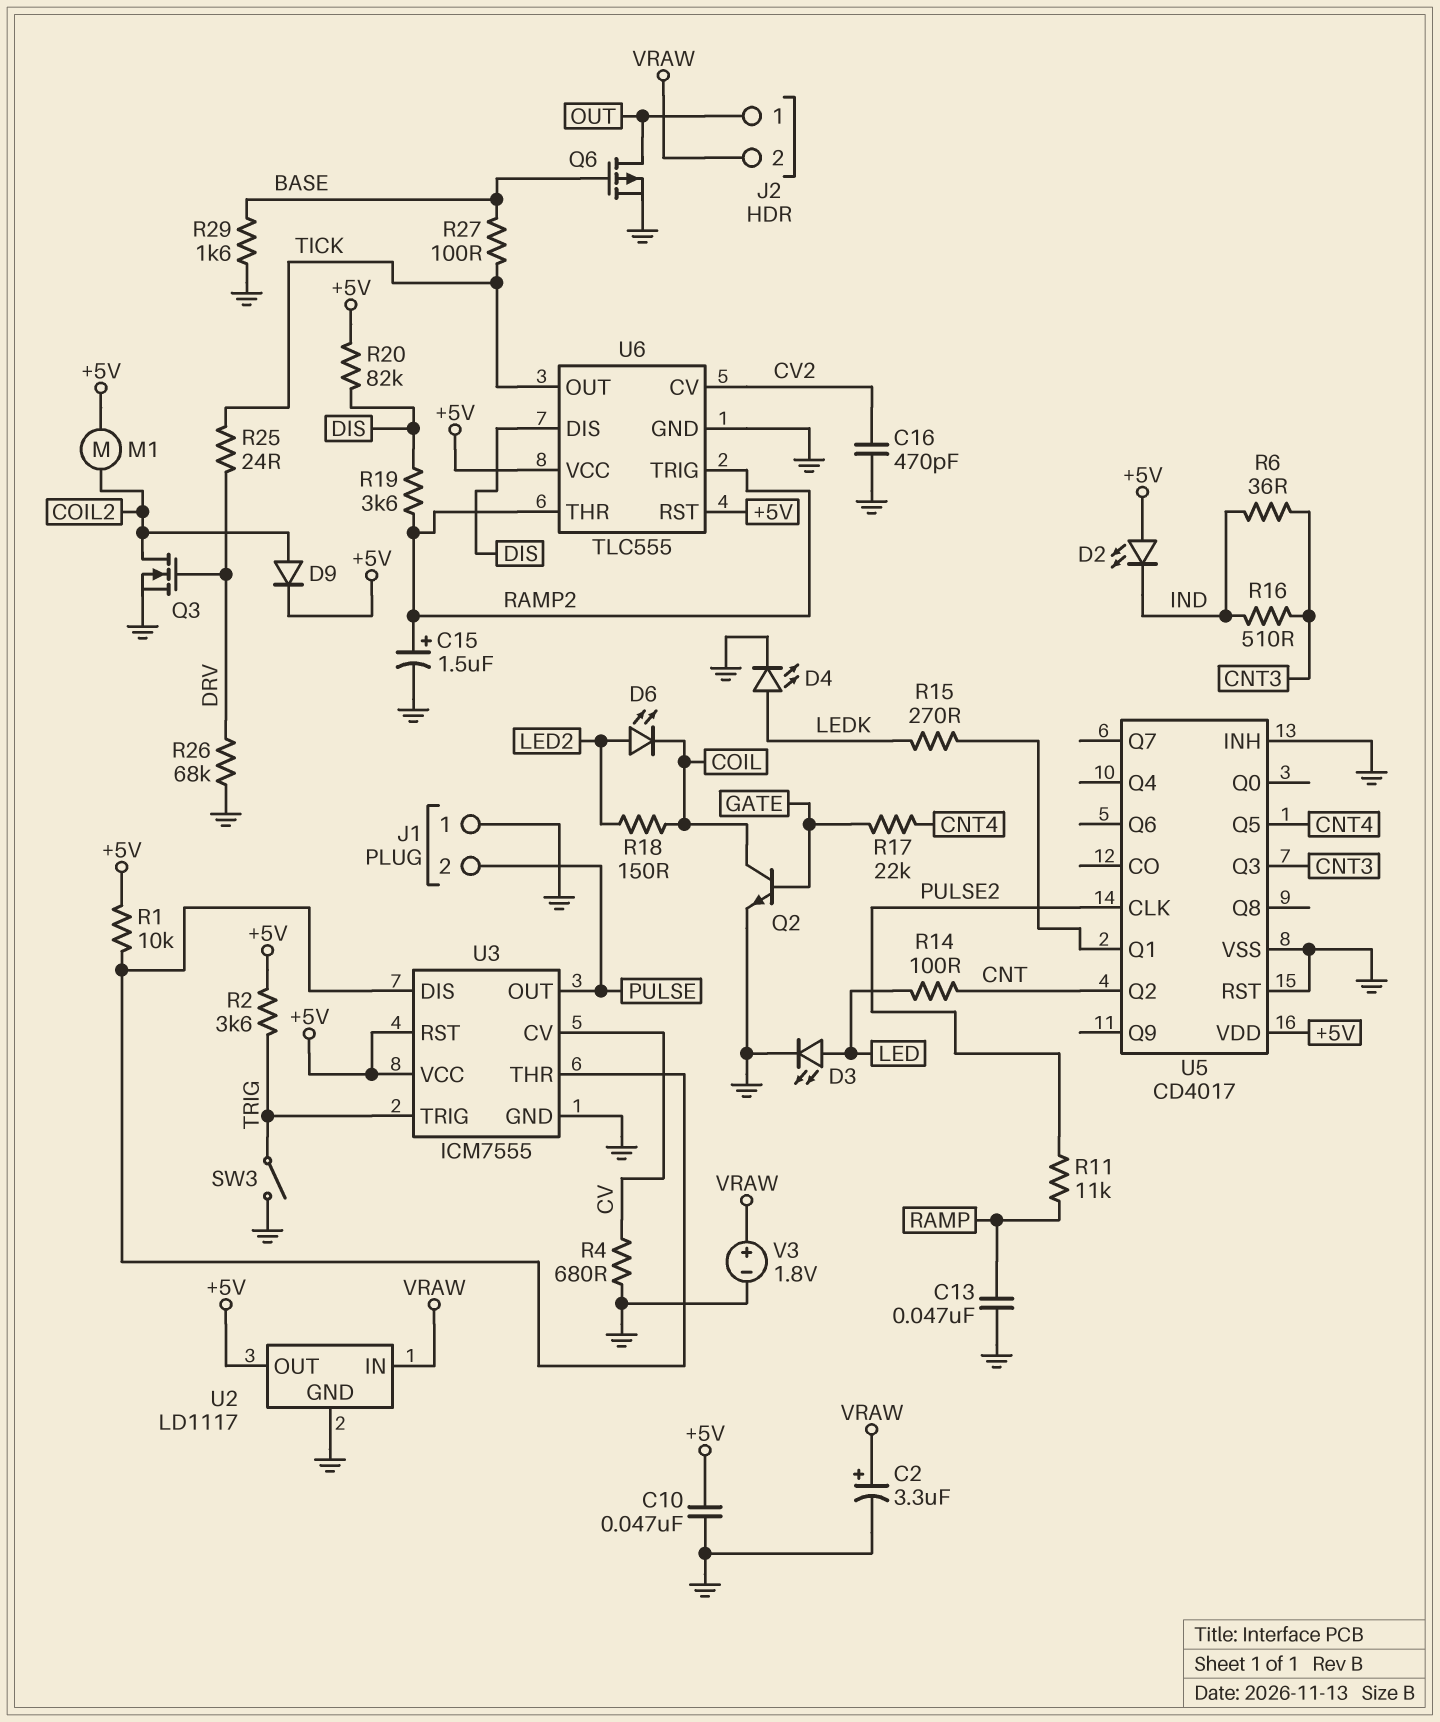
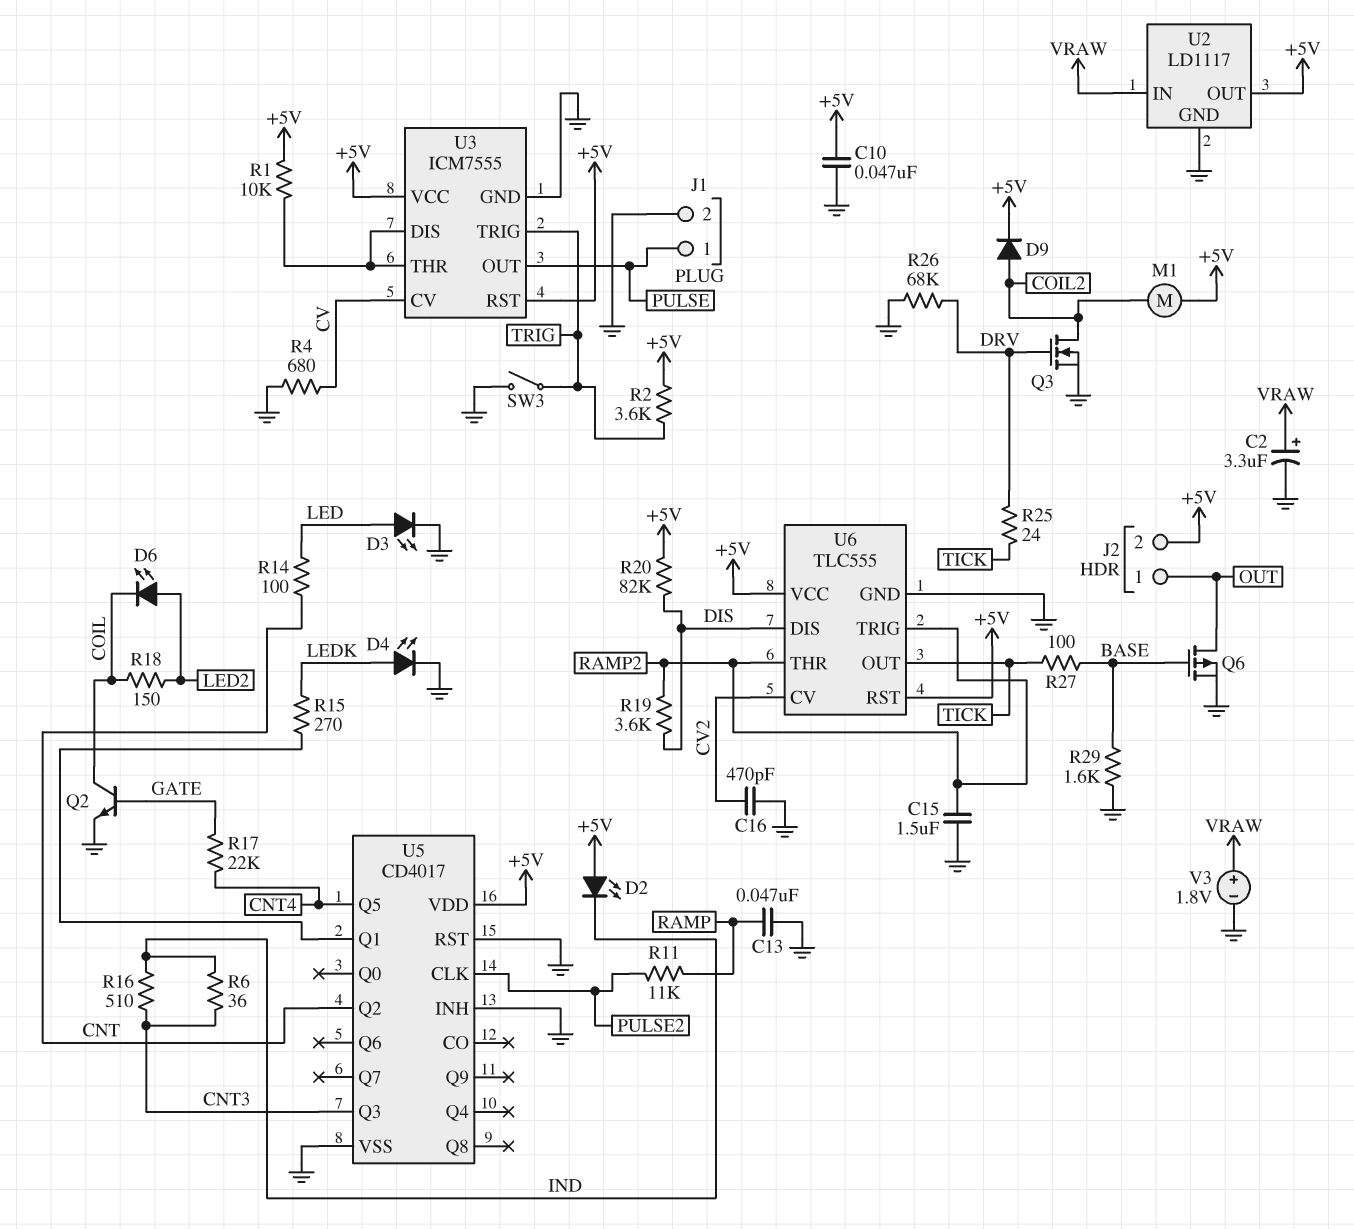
C15: 1.5uF (plus RAMP2, minus GND) -> 1.5uF (GND, RAMP2)
J1 pin 1: GND -> PULSE
J1 pin 2: PULSE -> GND
J2 pin 2: VRAW -> +5V

